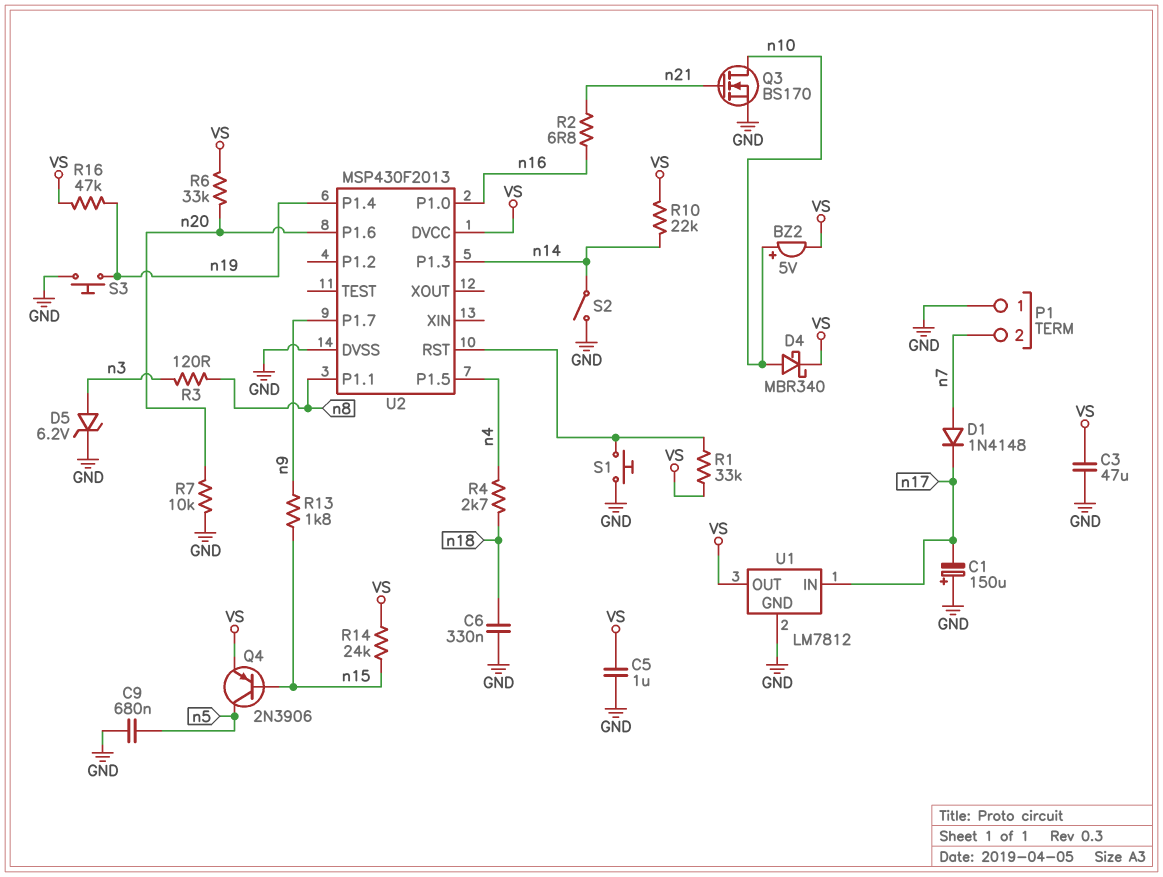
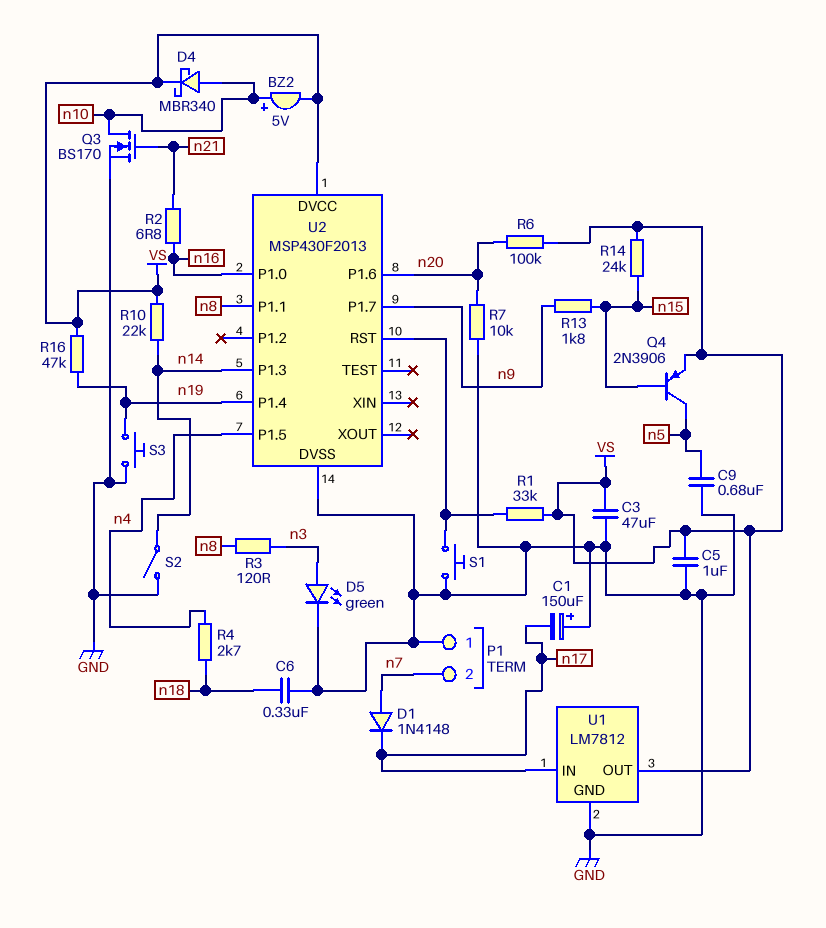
D5: zener 6.2V (A n3, K GND) -> LED green (A n3, K GND)
R6: 33k (VS, n20) -> 100k (VS, n20)

